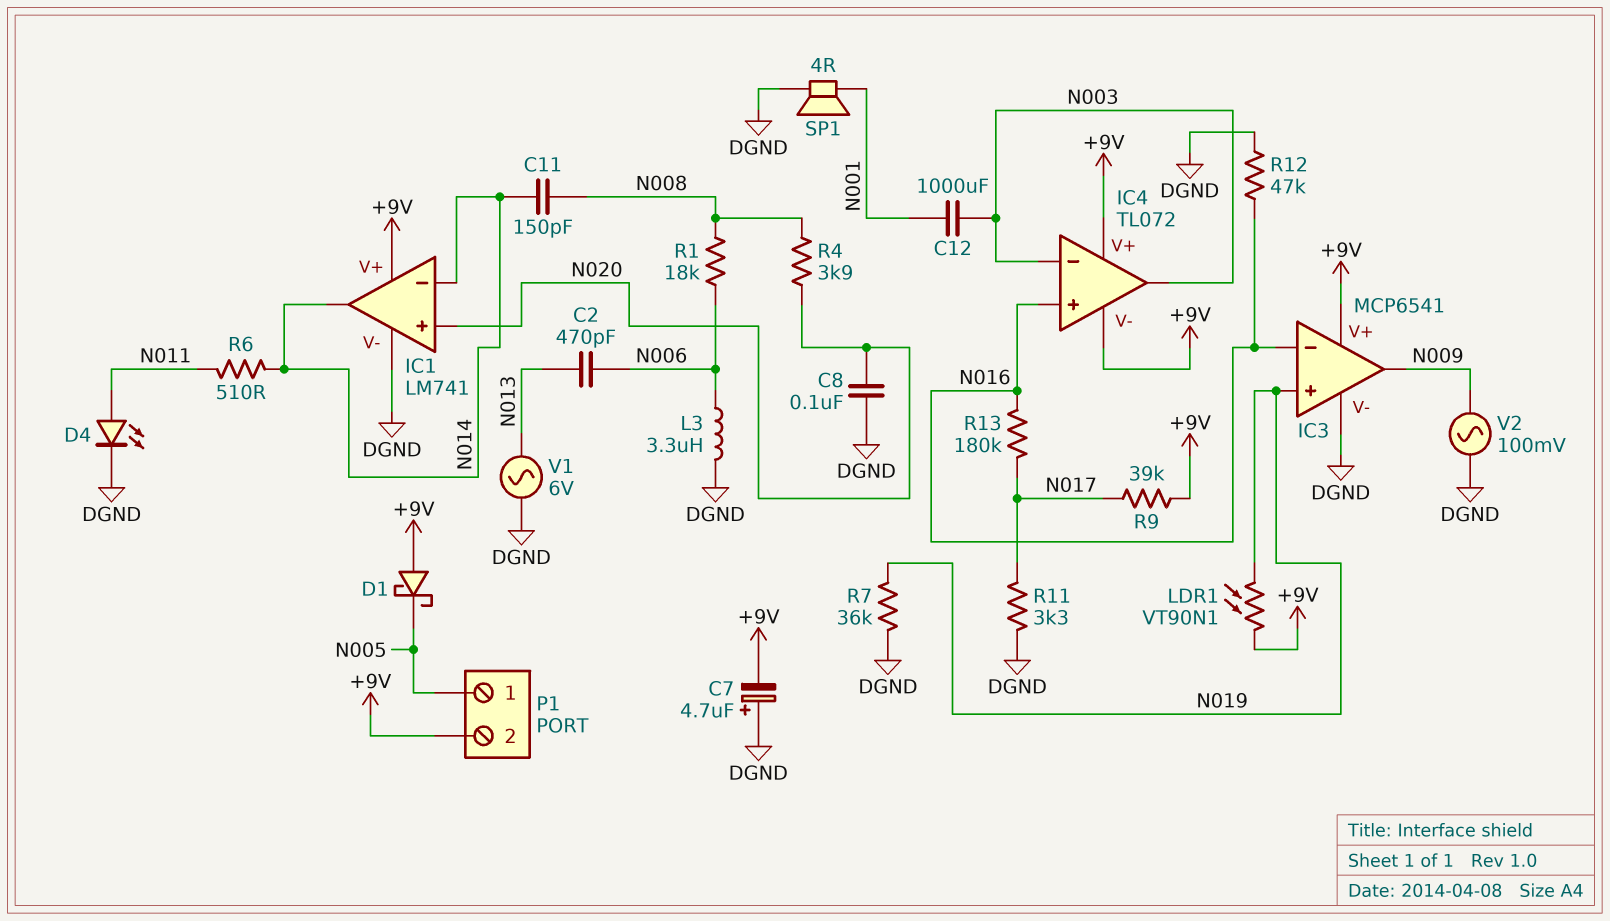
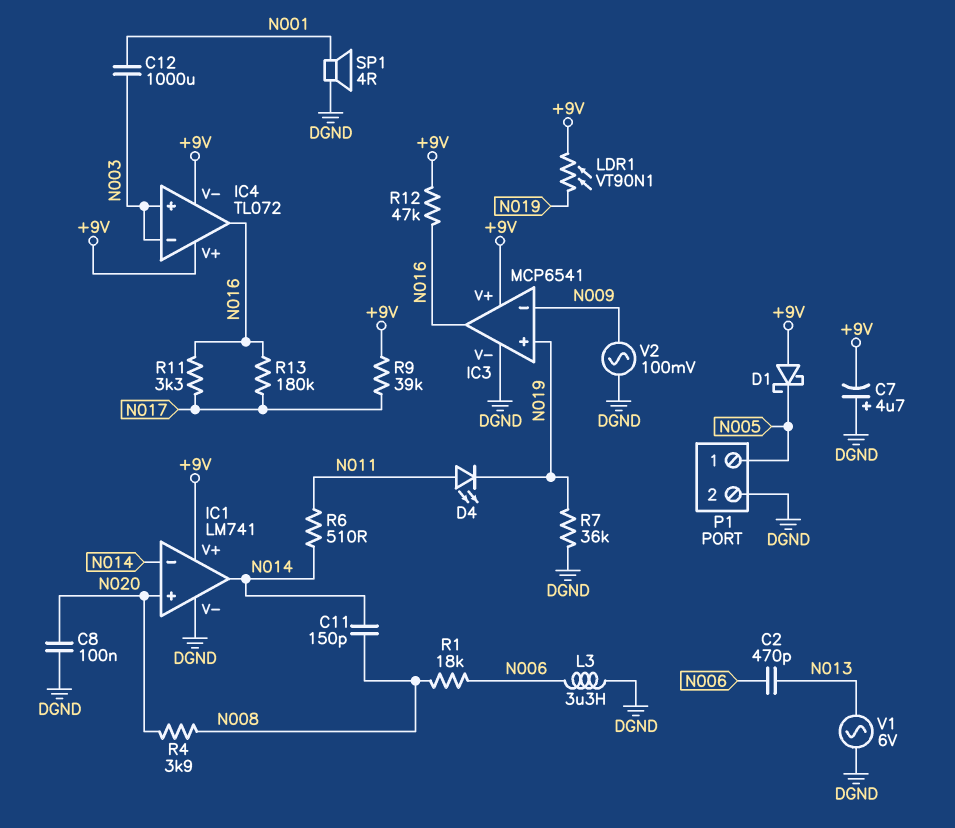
D4: LED (A N011, K DGND) -> LED (A N011, K N019)
IC3 pin in-: N016 -> N009
IC3 pin out: N009 -> N016
IC4 pin in+: N016 -> N003
IC4 pin out: N003 -> N016
P1 pin 2: +9V -> DGND
R11: 3.3k (DGND, N017) -> 3.3k (N016, N017)
R12: 47k (DGND, N016) -> 47k (+9V, N016)

